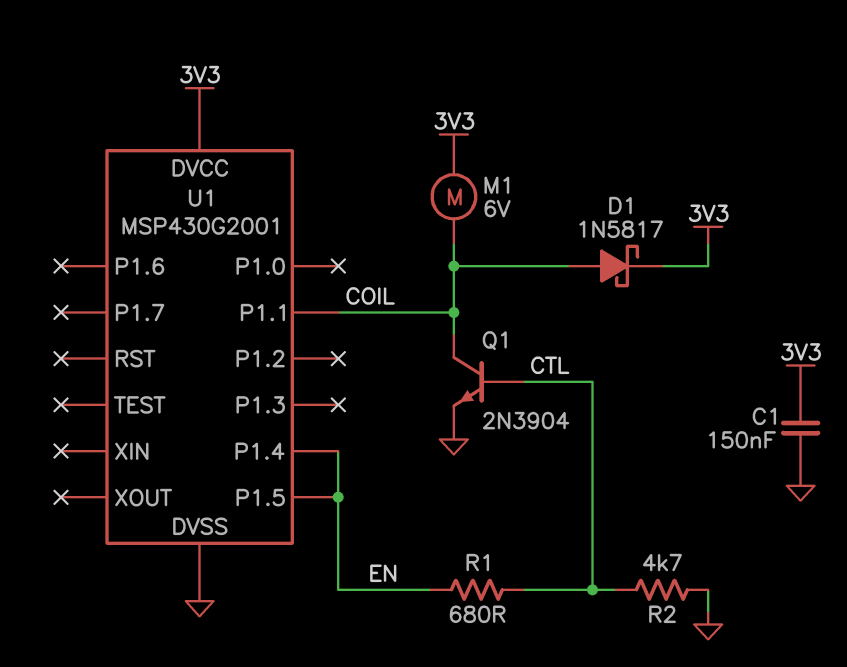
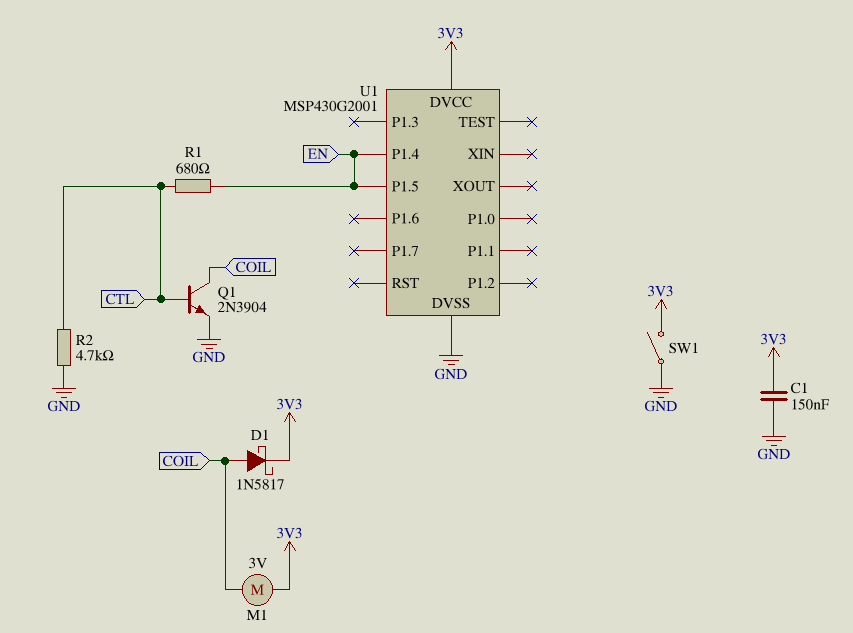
M1: motor 6V (3V3, COIL) -> motor 3V (3V3, COIL)
SW1: none -> switch (3V3, GND)
U1 pin P1.1: COIL -> none

